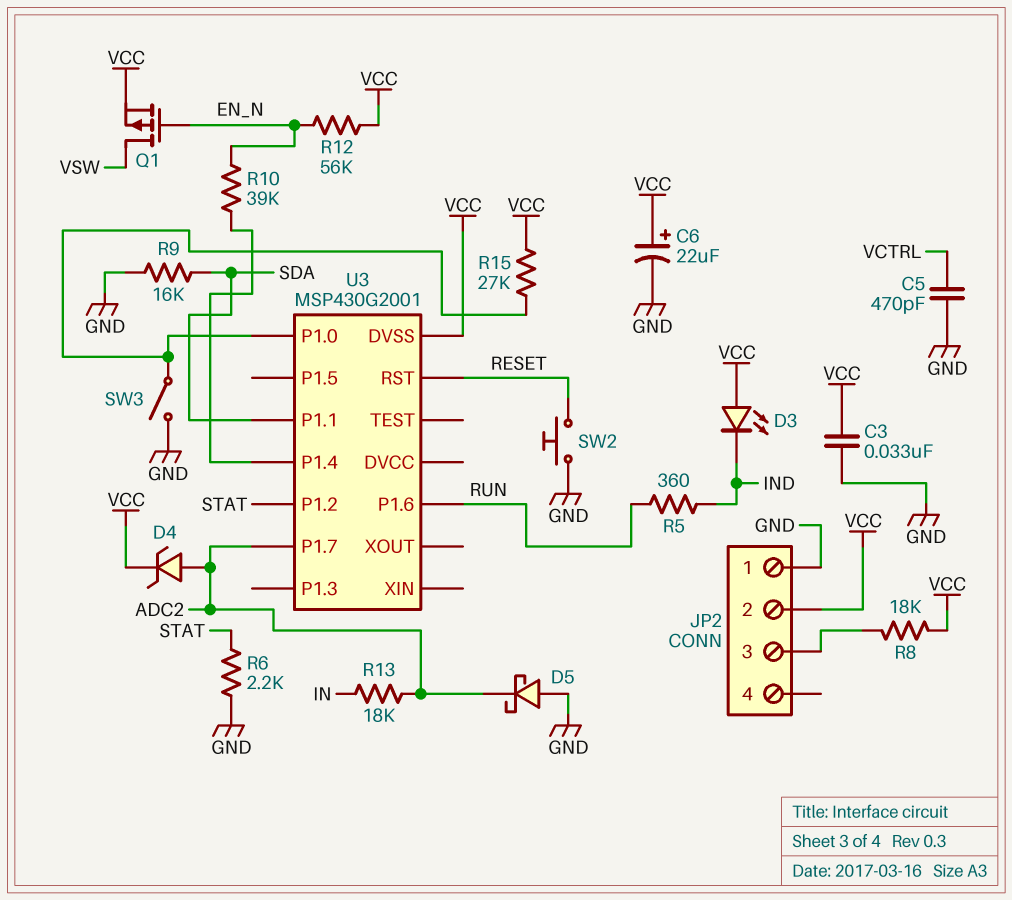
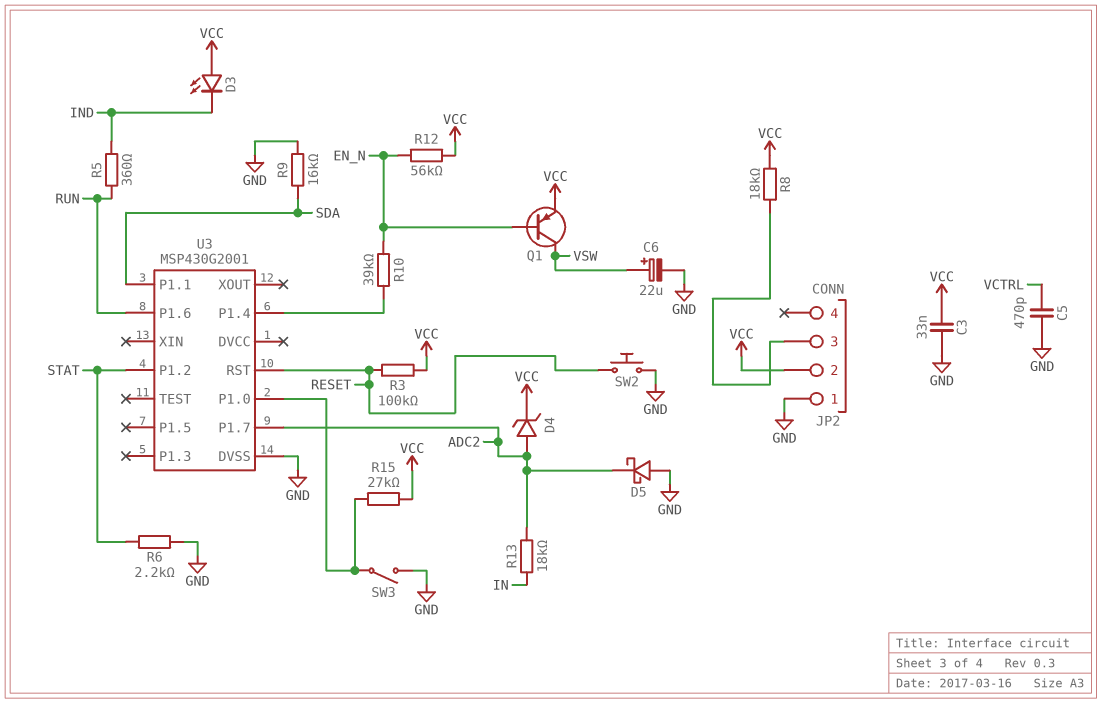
C6: 22uF (plus VCC, minus GND) -> 22uF (plus VSW, minus GND)
Q1: PMOS (G EN_N, D VSW, S VCC) -> PNP (B EN_N, C VSW, E VCC)
R3: none -> 100k (RESET, VCC)
U3 pin DVSS: VCC -> GND

